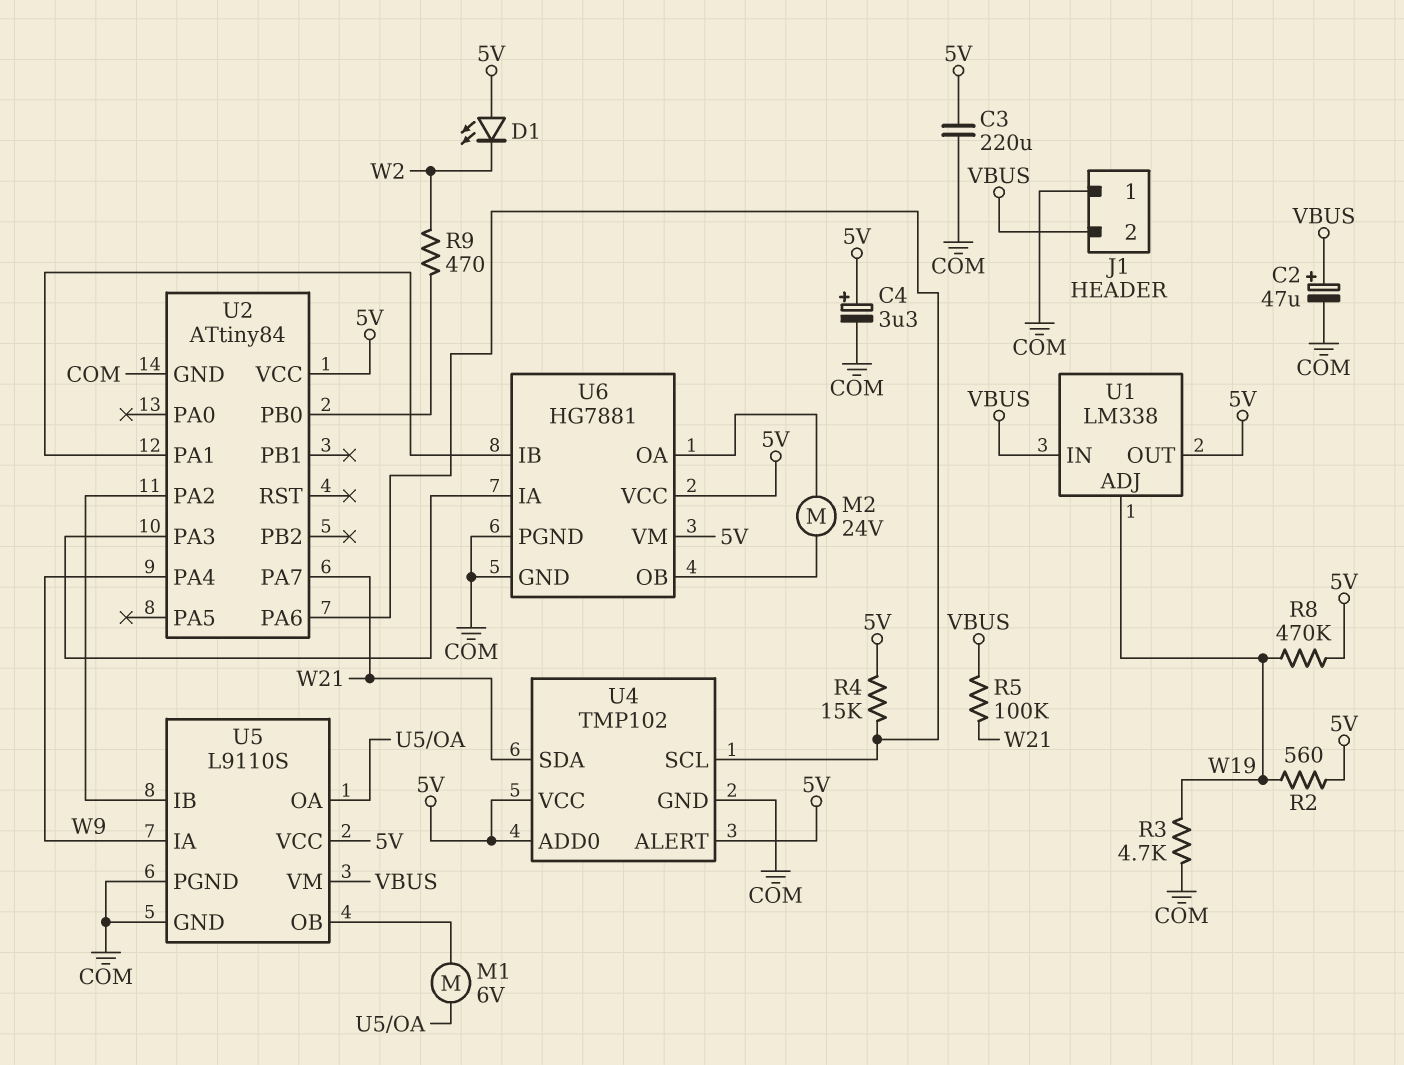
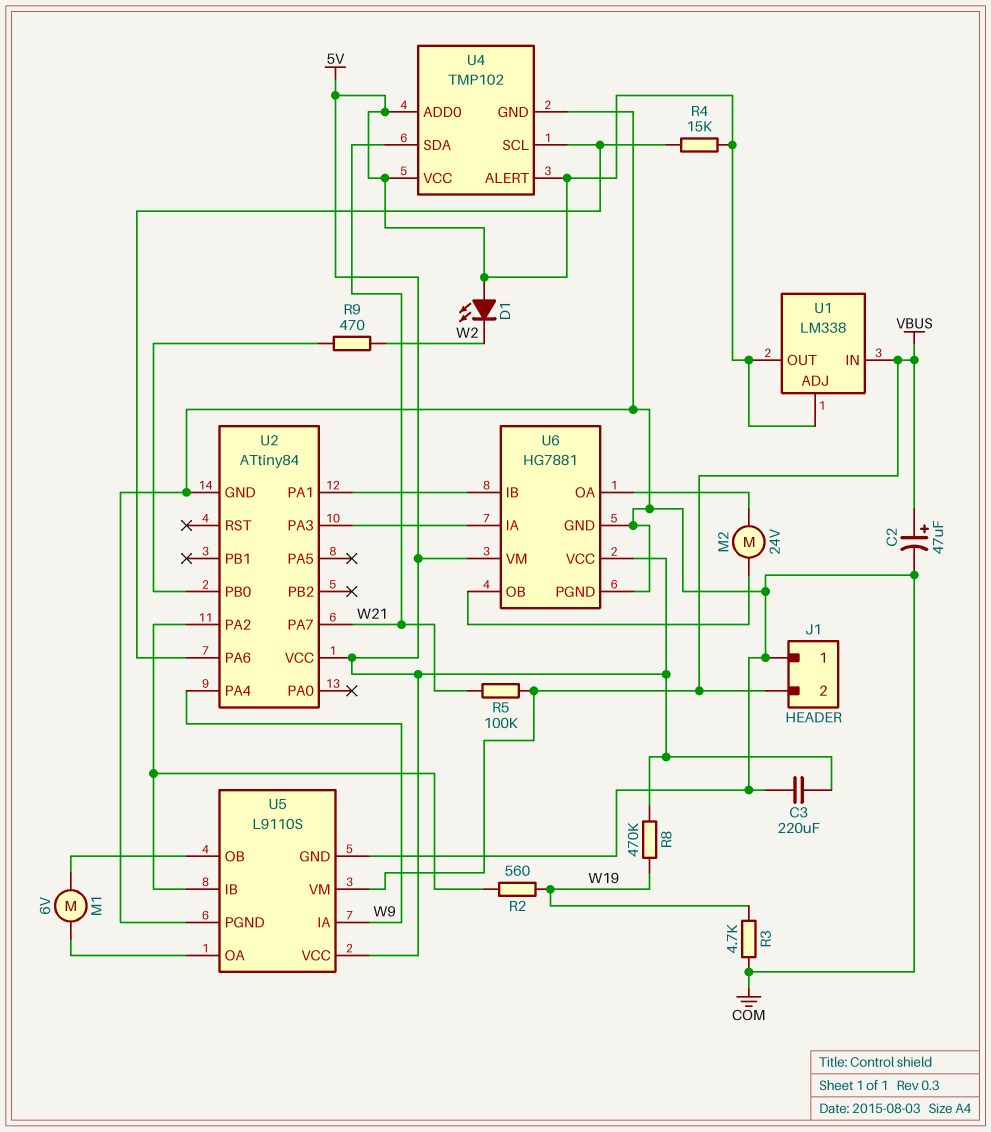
C4: 3.3uF (plus 5V, minus COM) -> none
R2: 560 (5V, W19) -> 560 (U2/PA2, W19)
U1 pin ADJ: W19 -> 5V

